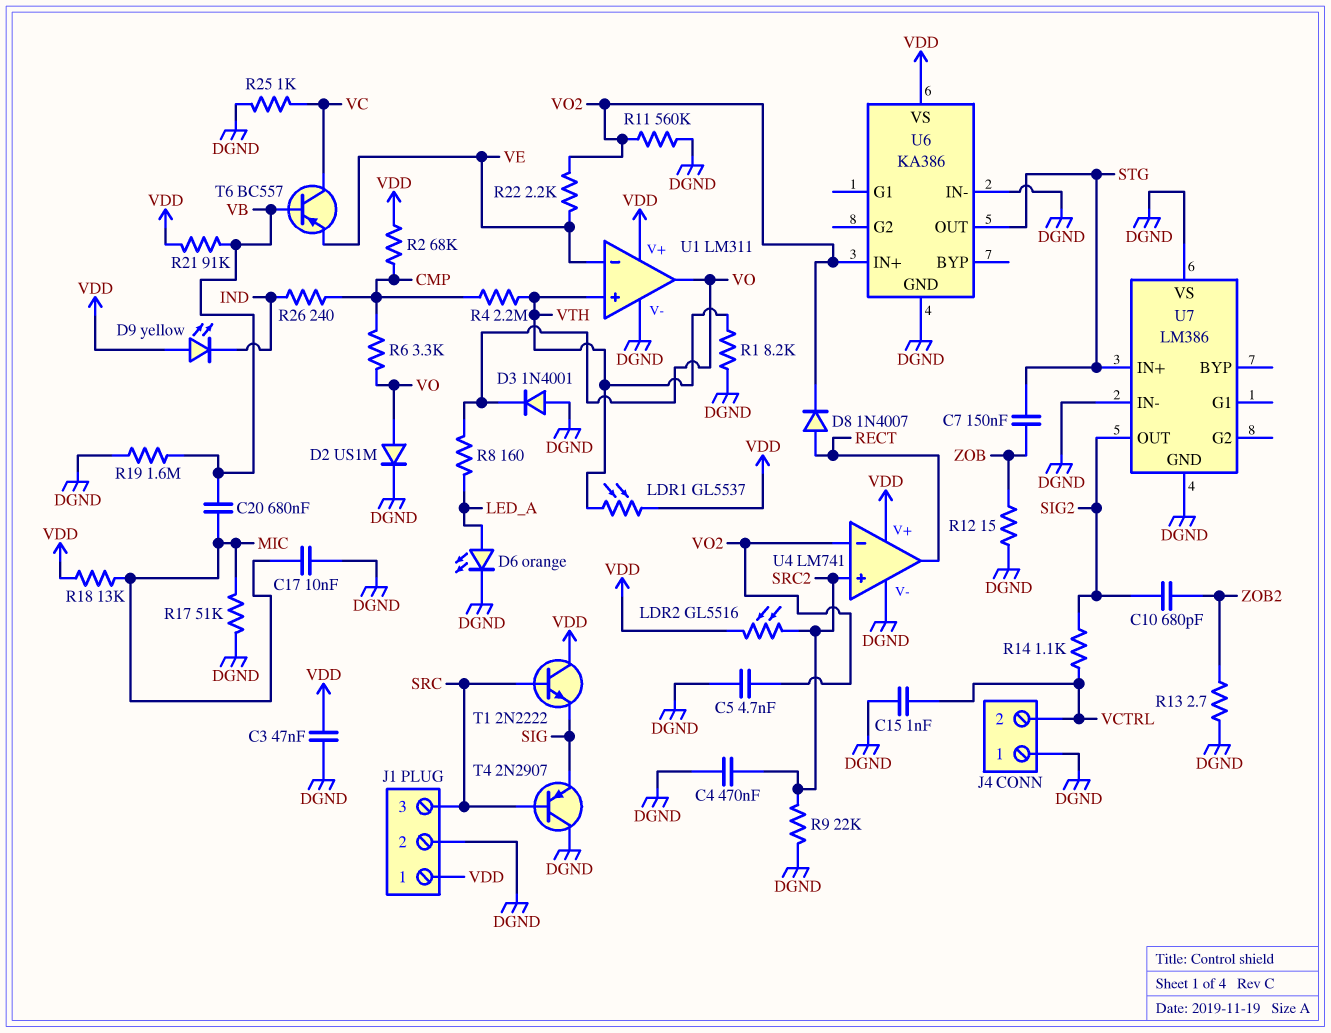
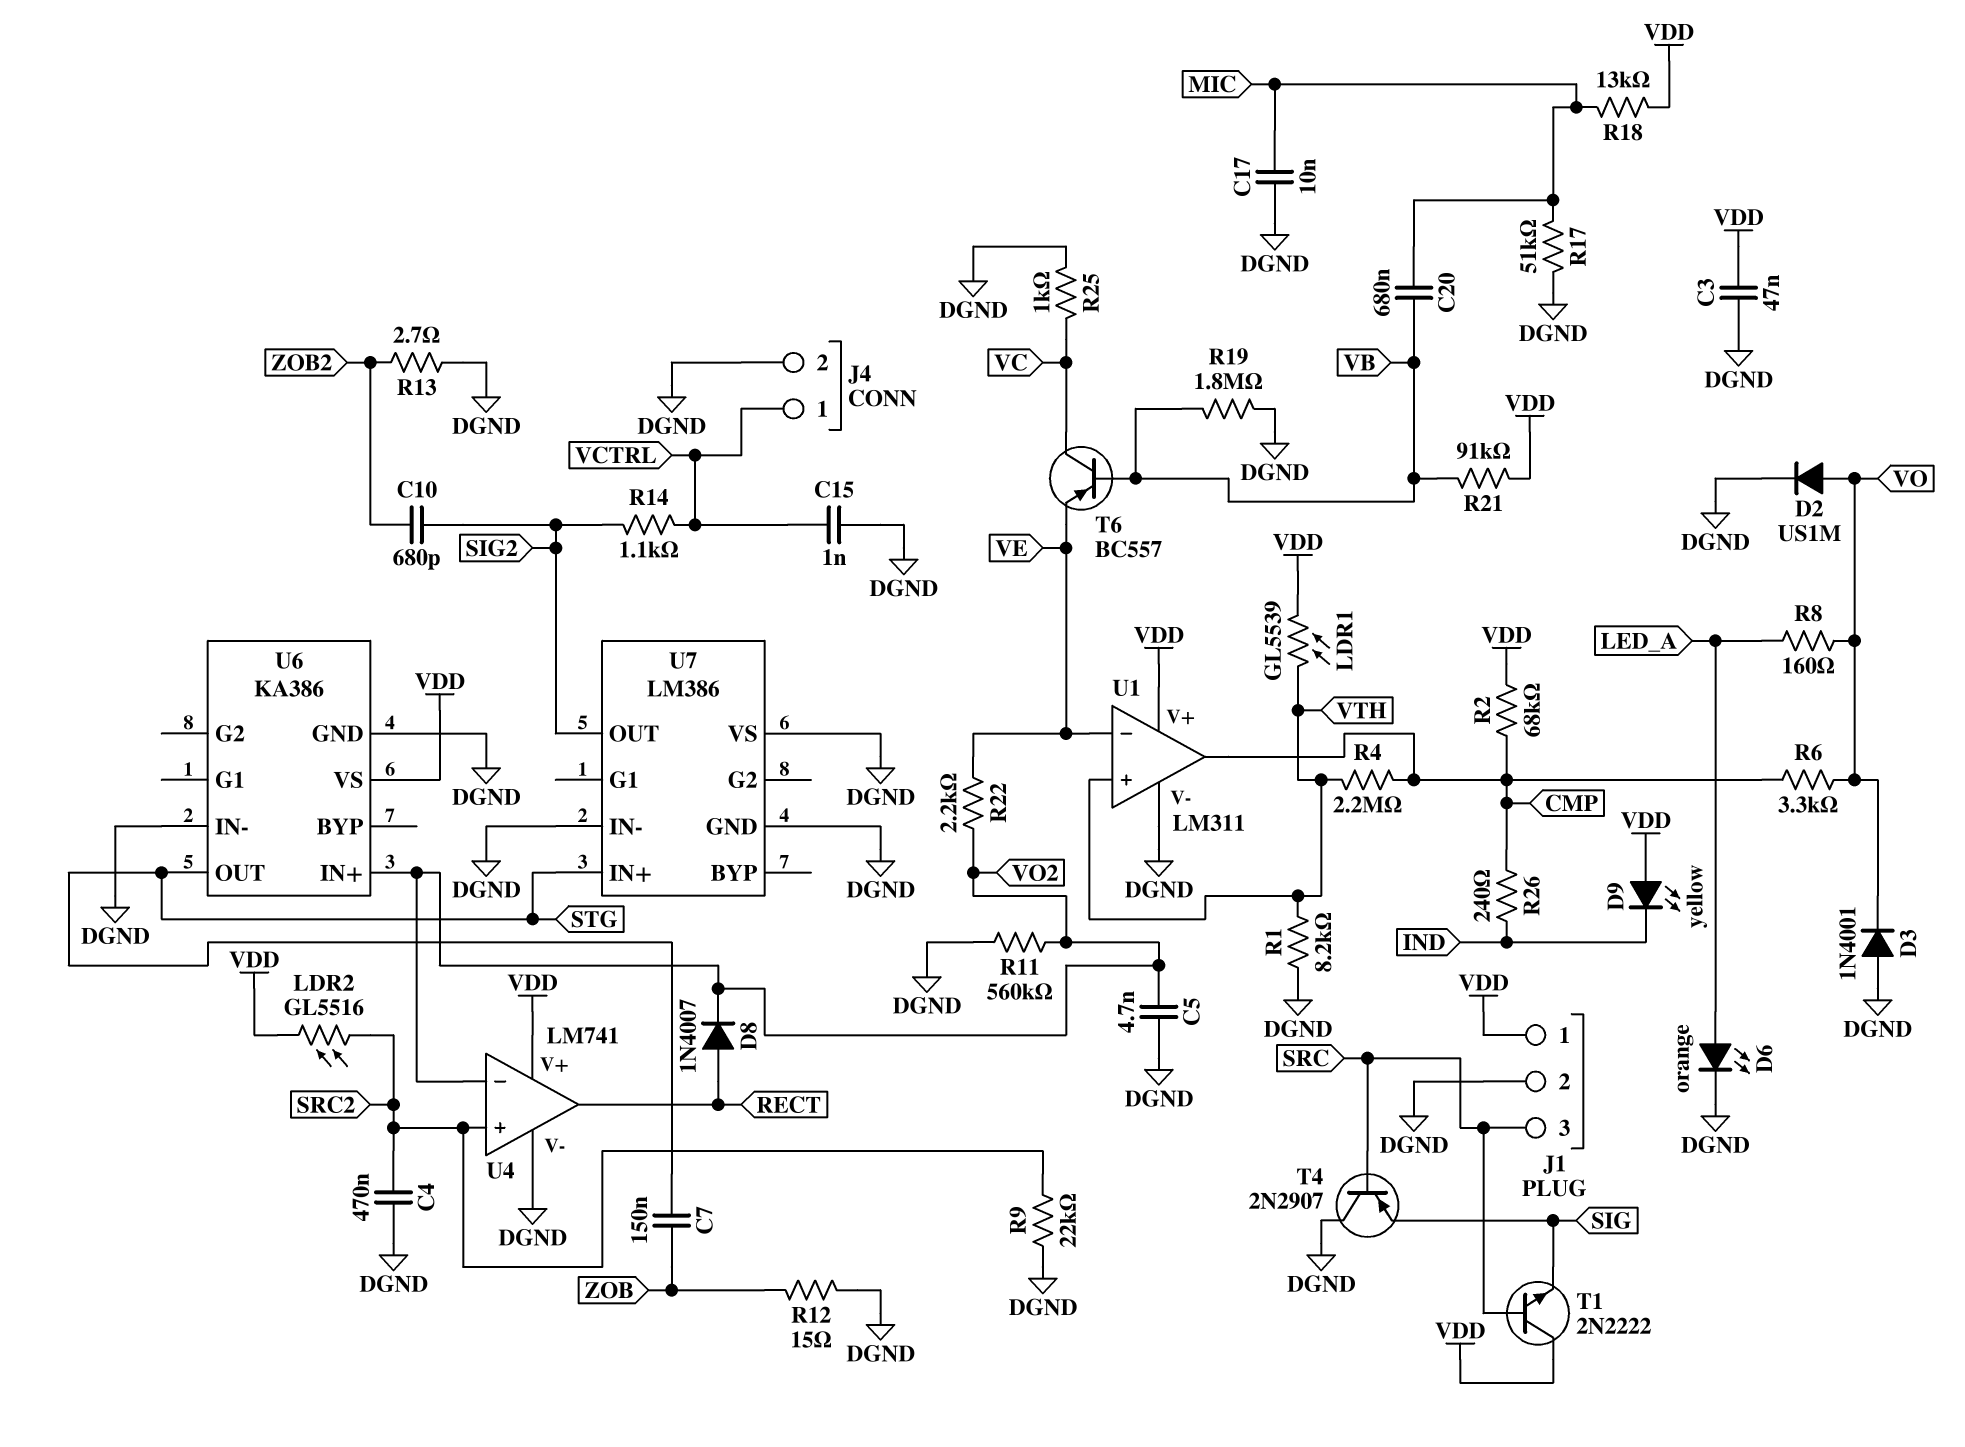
J4 pin 1: DGND -> VCTRL
J4 pin 2: VCTRL -> DGND
LDR1: GL5537 (VDD, VTH) -> GL5539 (VDD, VTH)
R19: 1.6M (DGND, VB) -> 1.8M (DGND, VB)
U1 pin out: VO -> CMP

